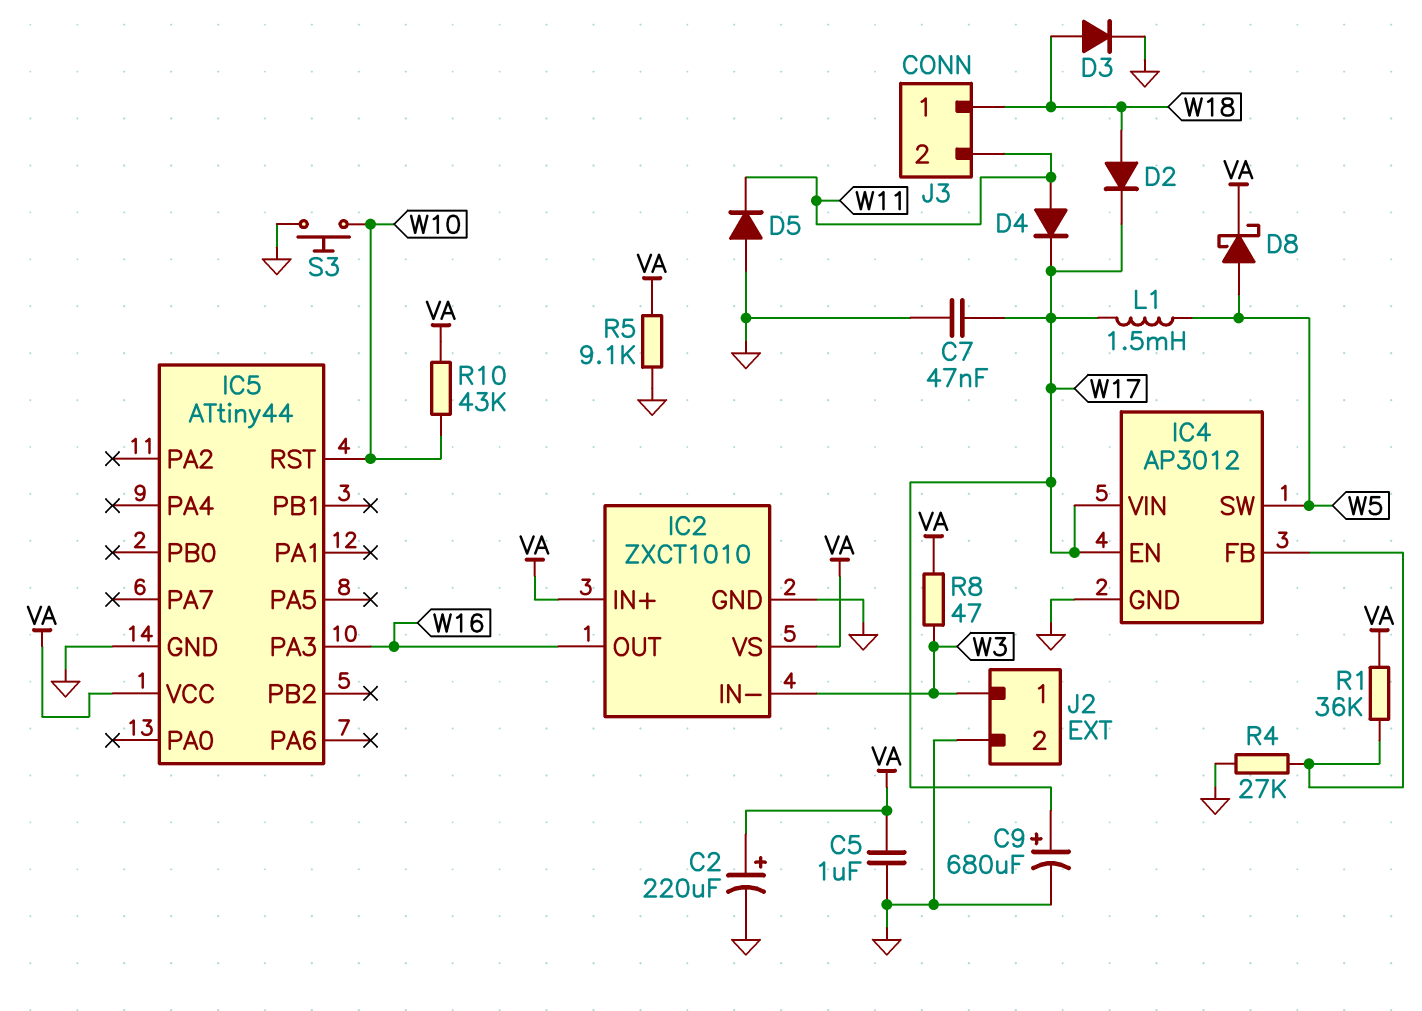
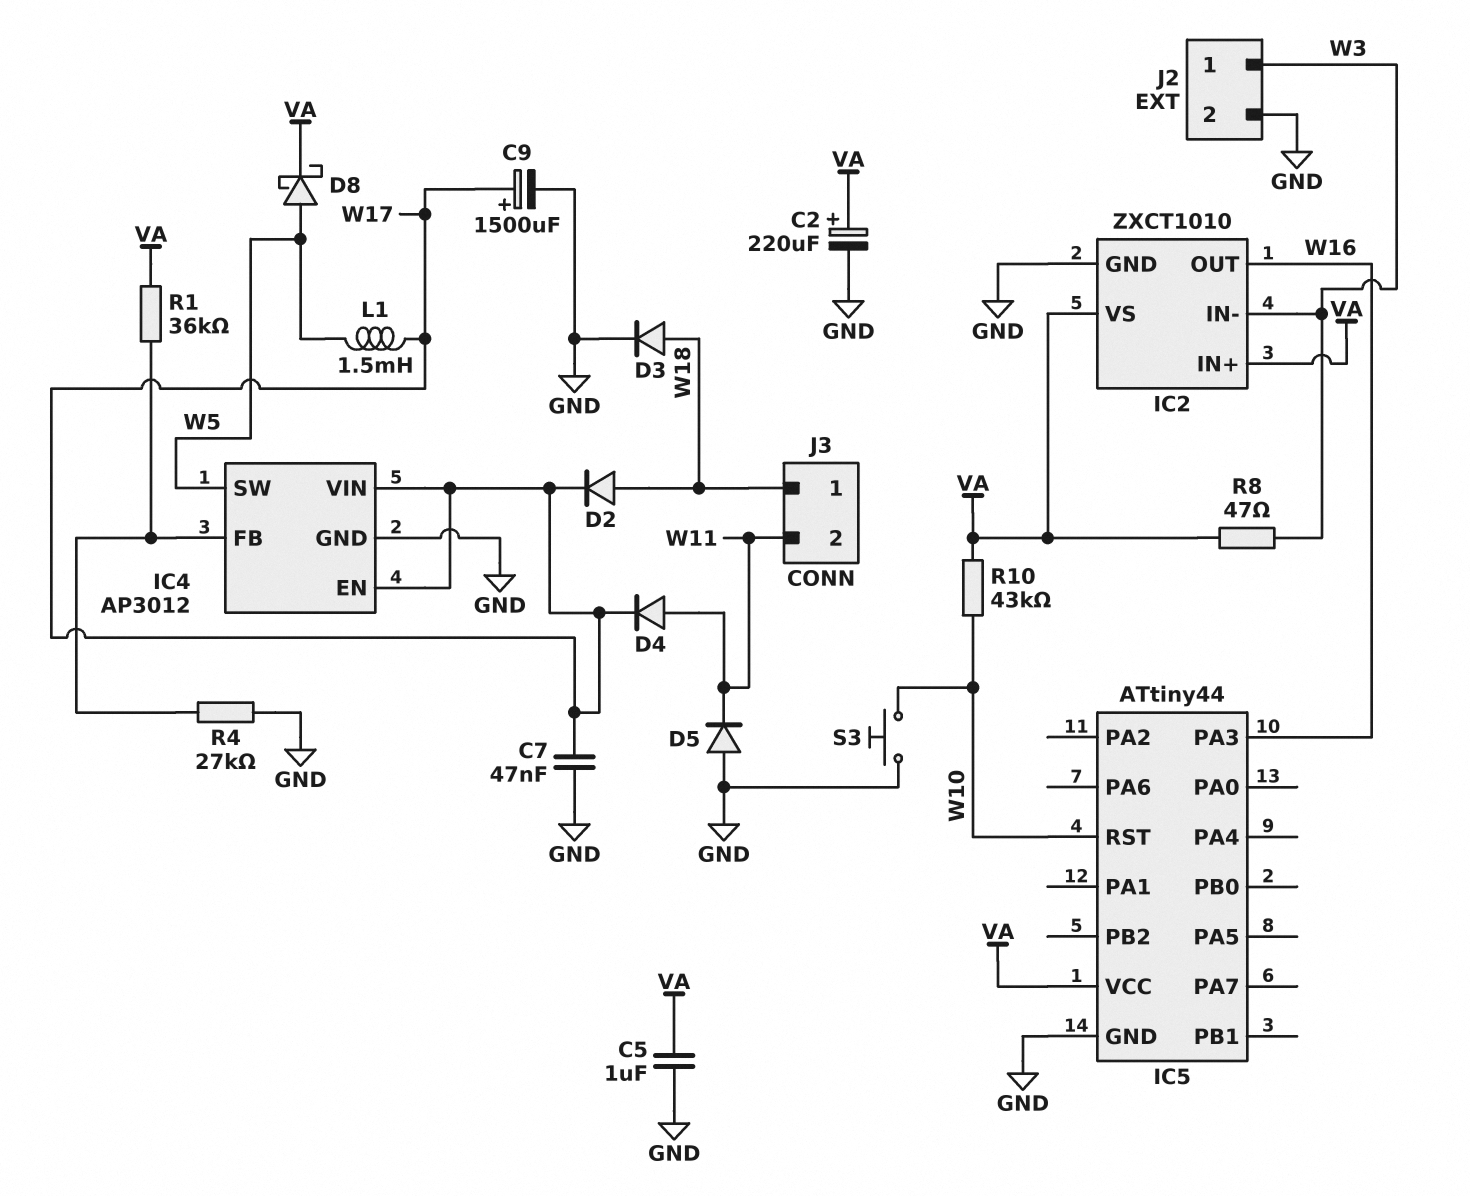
C9: 680uF (plus W17, minus GND) -> 1500uF (plus W17, minus GND)
R5: 9.1k (GND, VA) -> none

